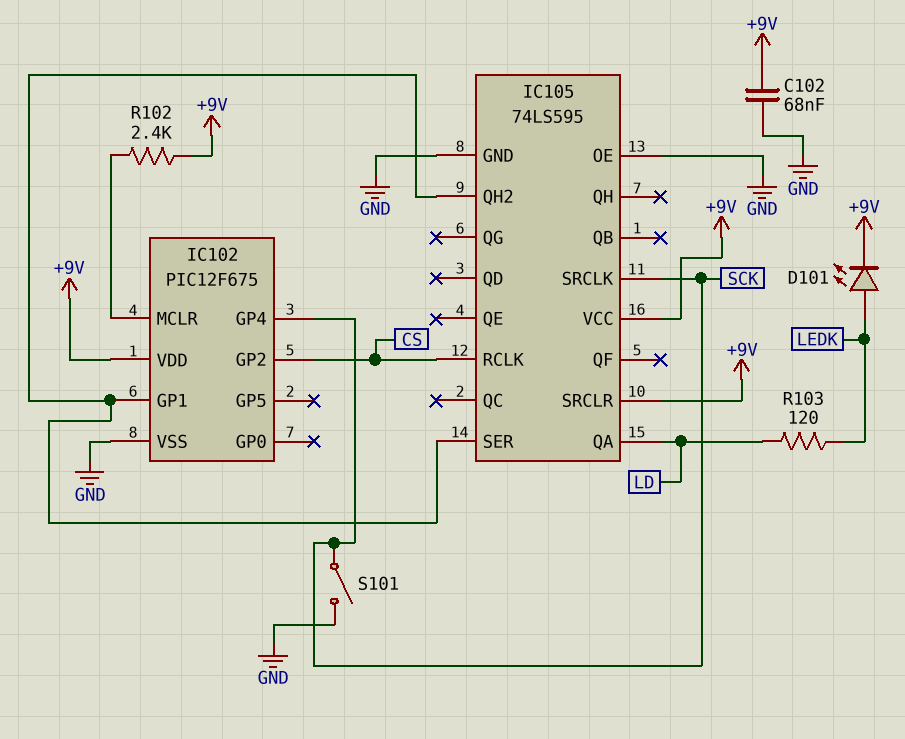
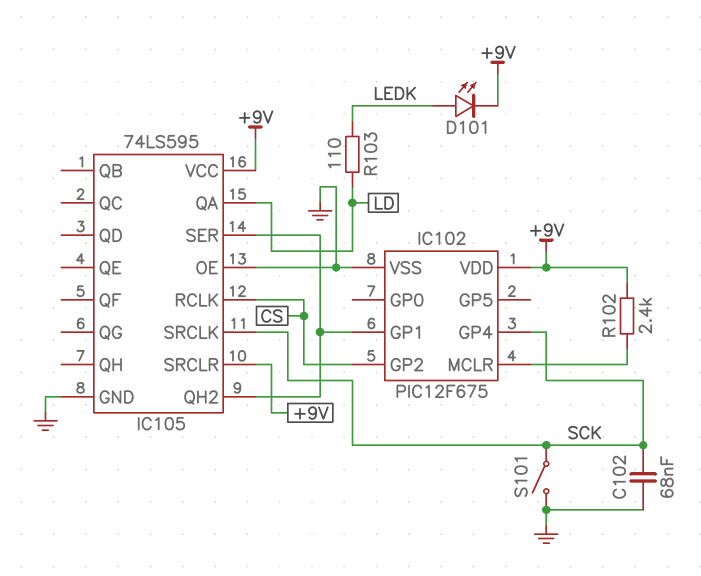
C102: 68nF (+9V, GND) -> 68nF (GND, SCK)
R103: 120 (LD, LEDK) -> 110 (LD, LEDK)

